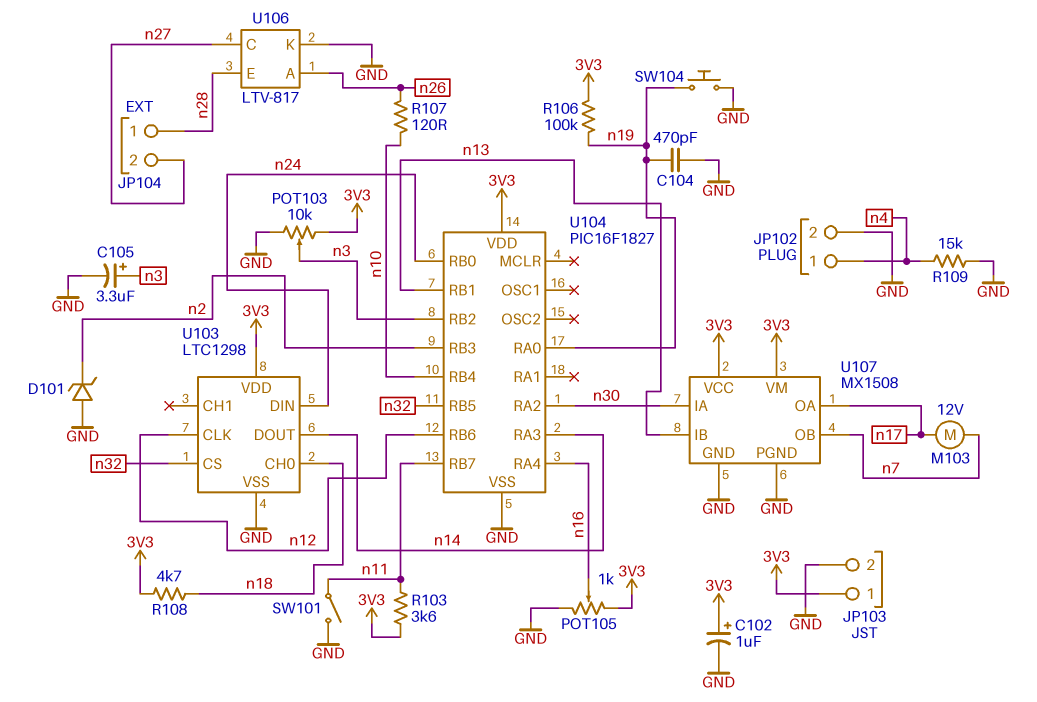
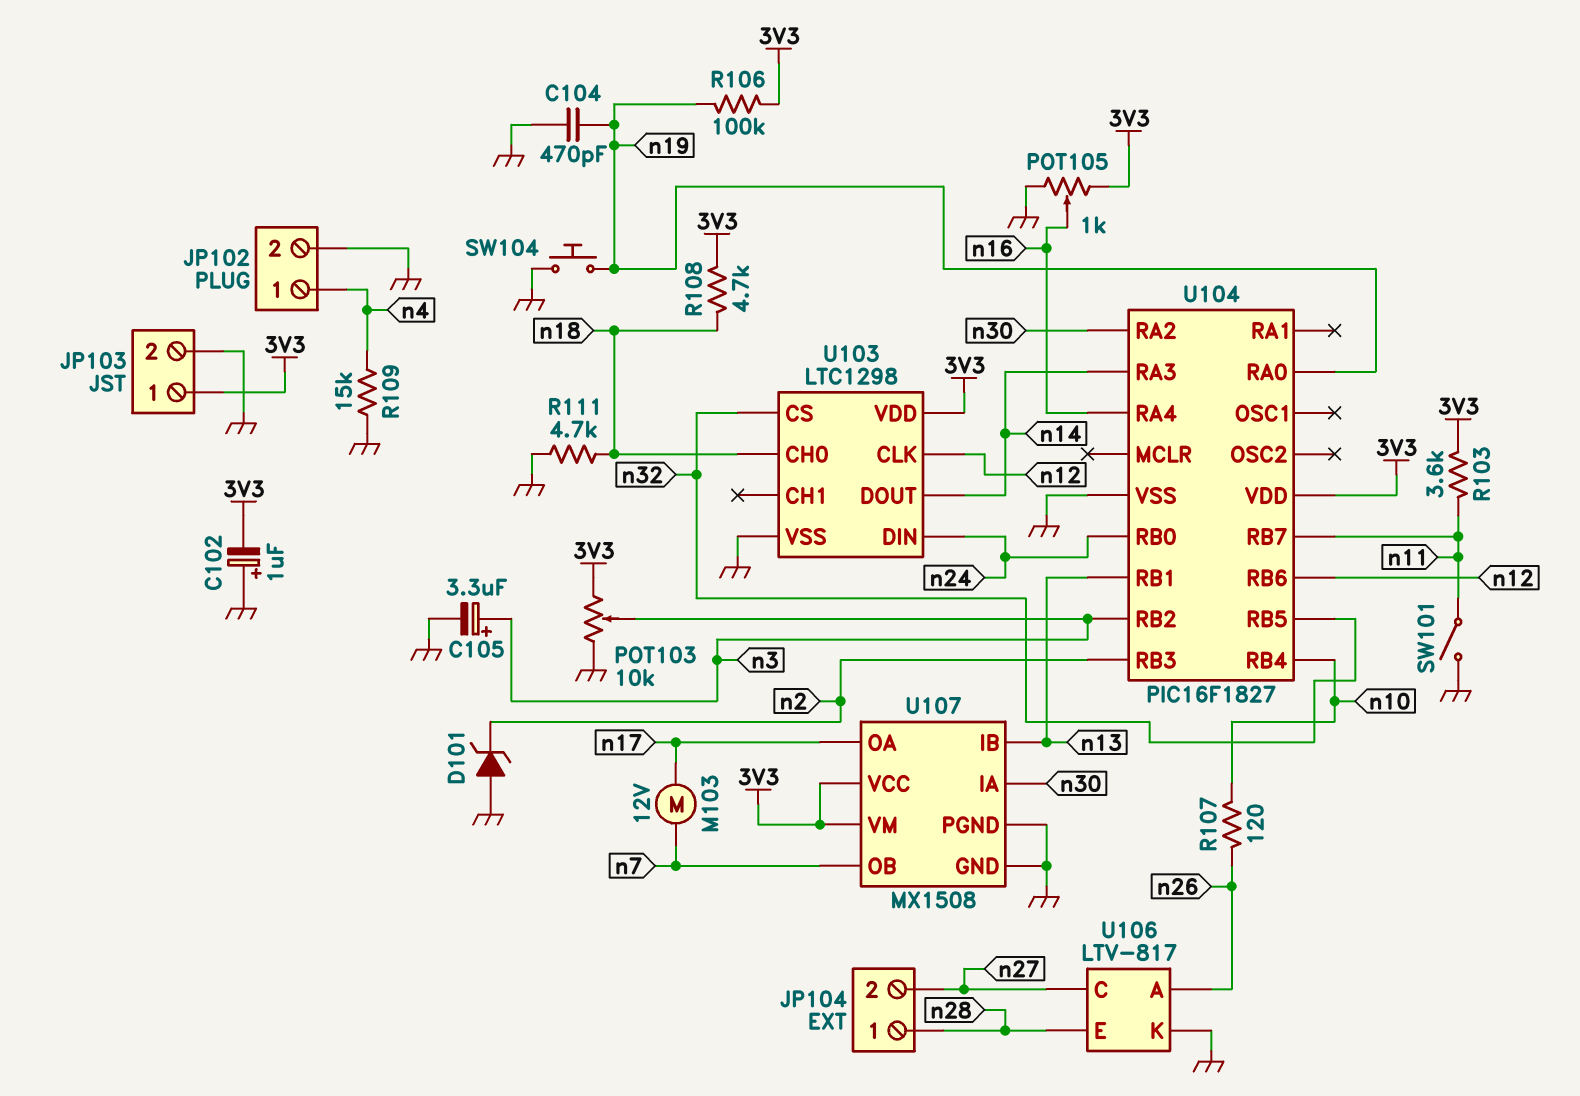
C102: 1uF (plus 3V3, minus GND) -> 1uF (plus GND, minus 3V3)
R111: none -> 4.7k (GND, n18)

